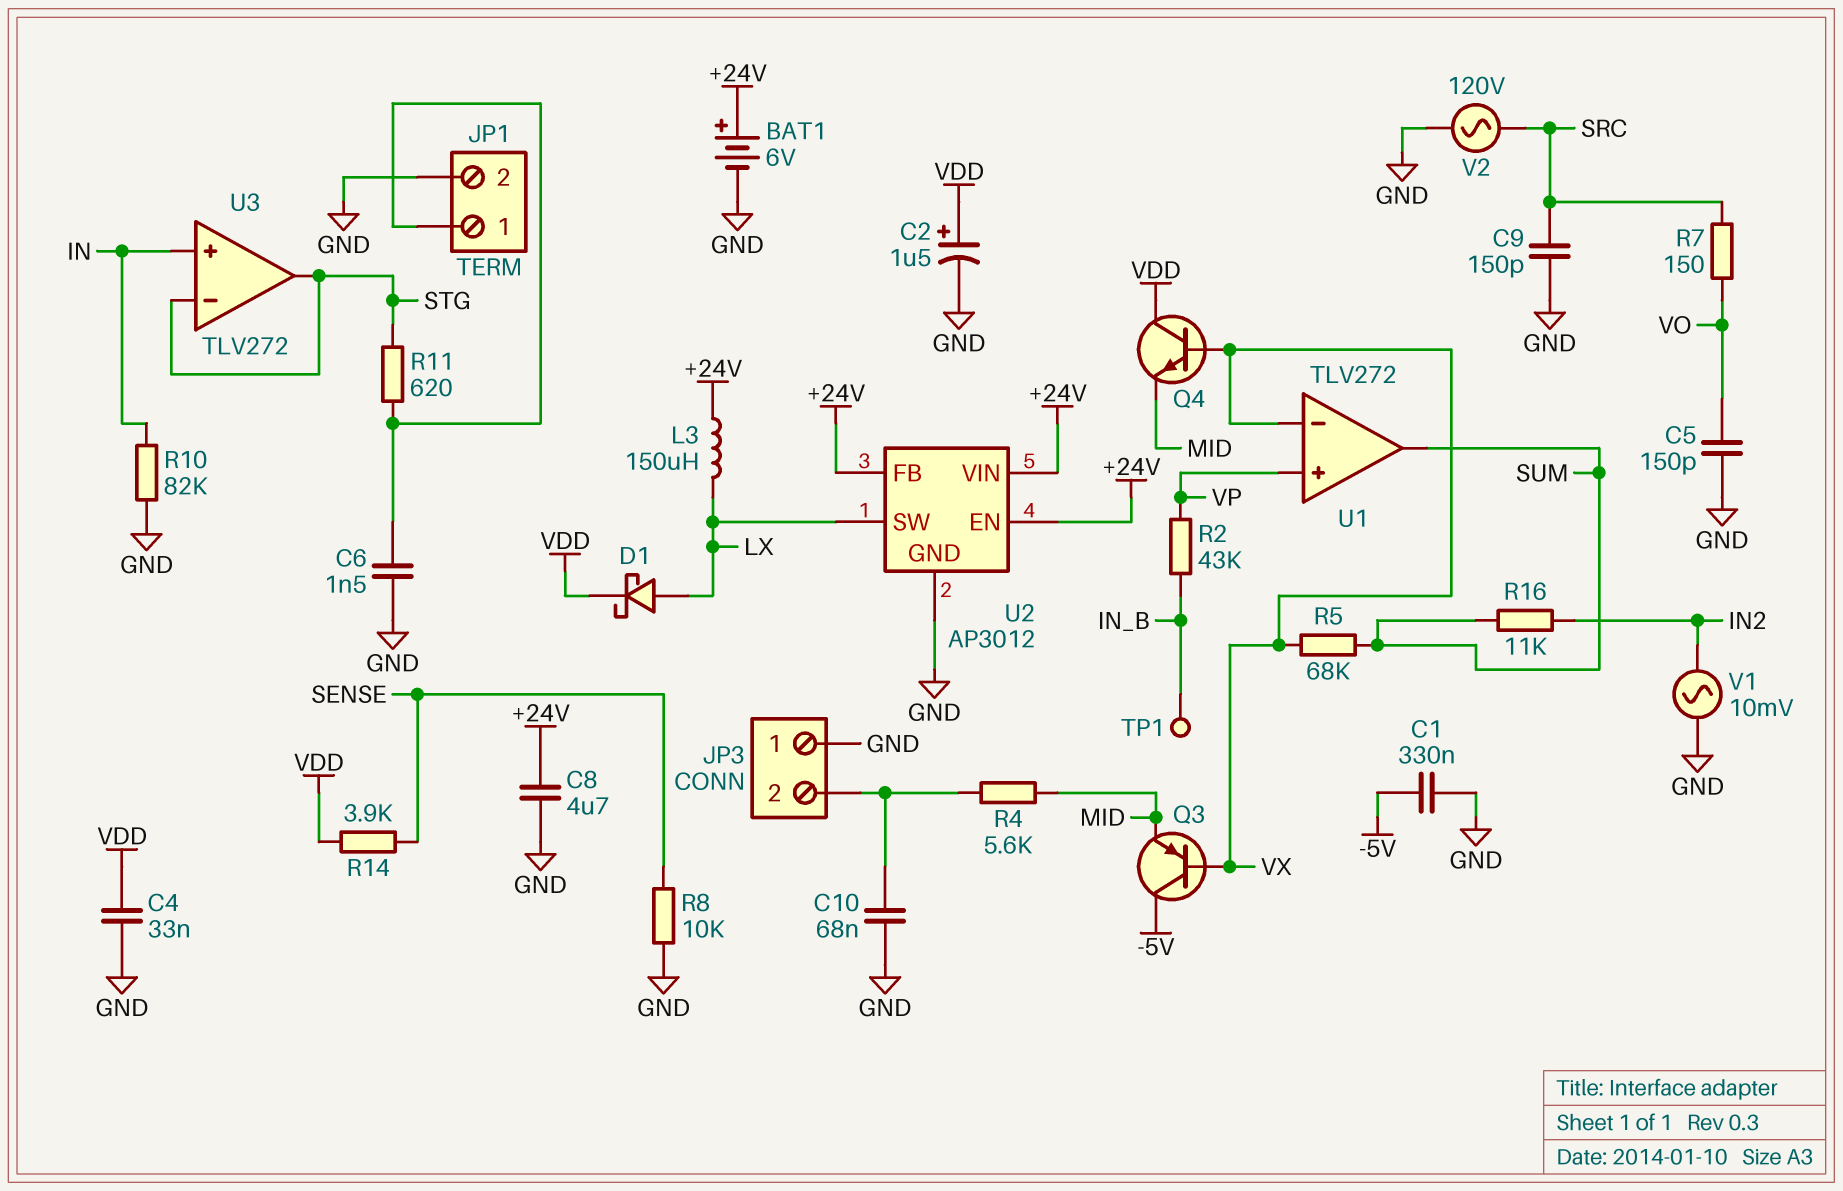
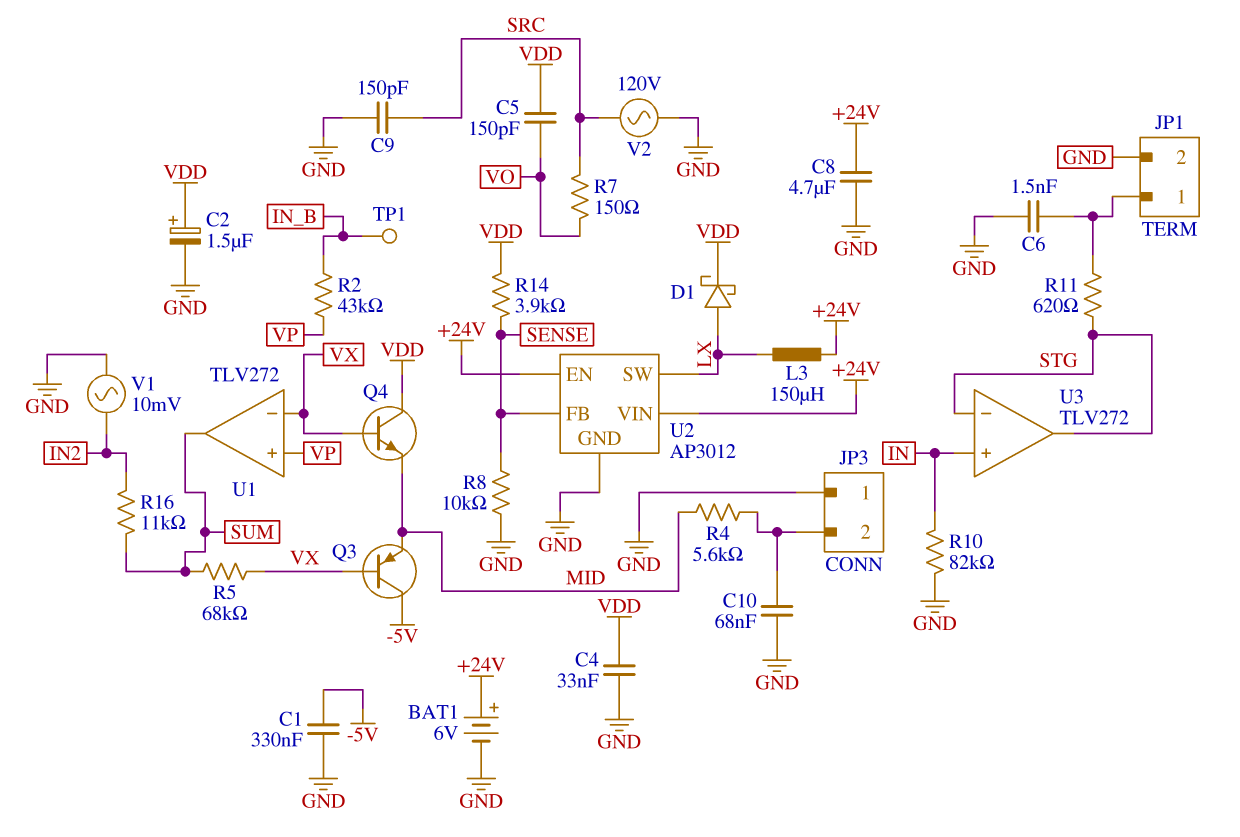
C5: 150pF (GND, VO) -> 150pF (VDD, VO)
U2 pin FB: +24V -> SENSE

